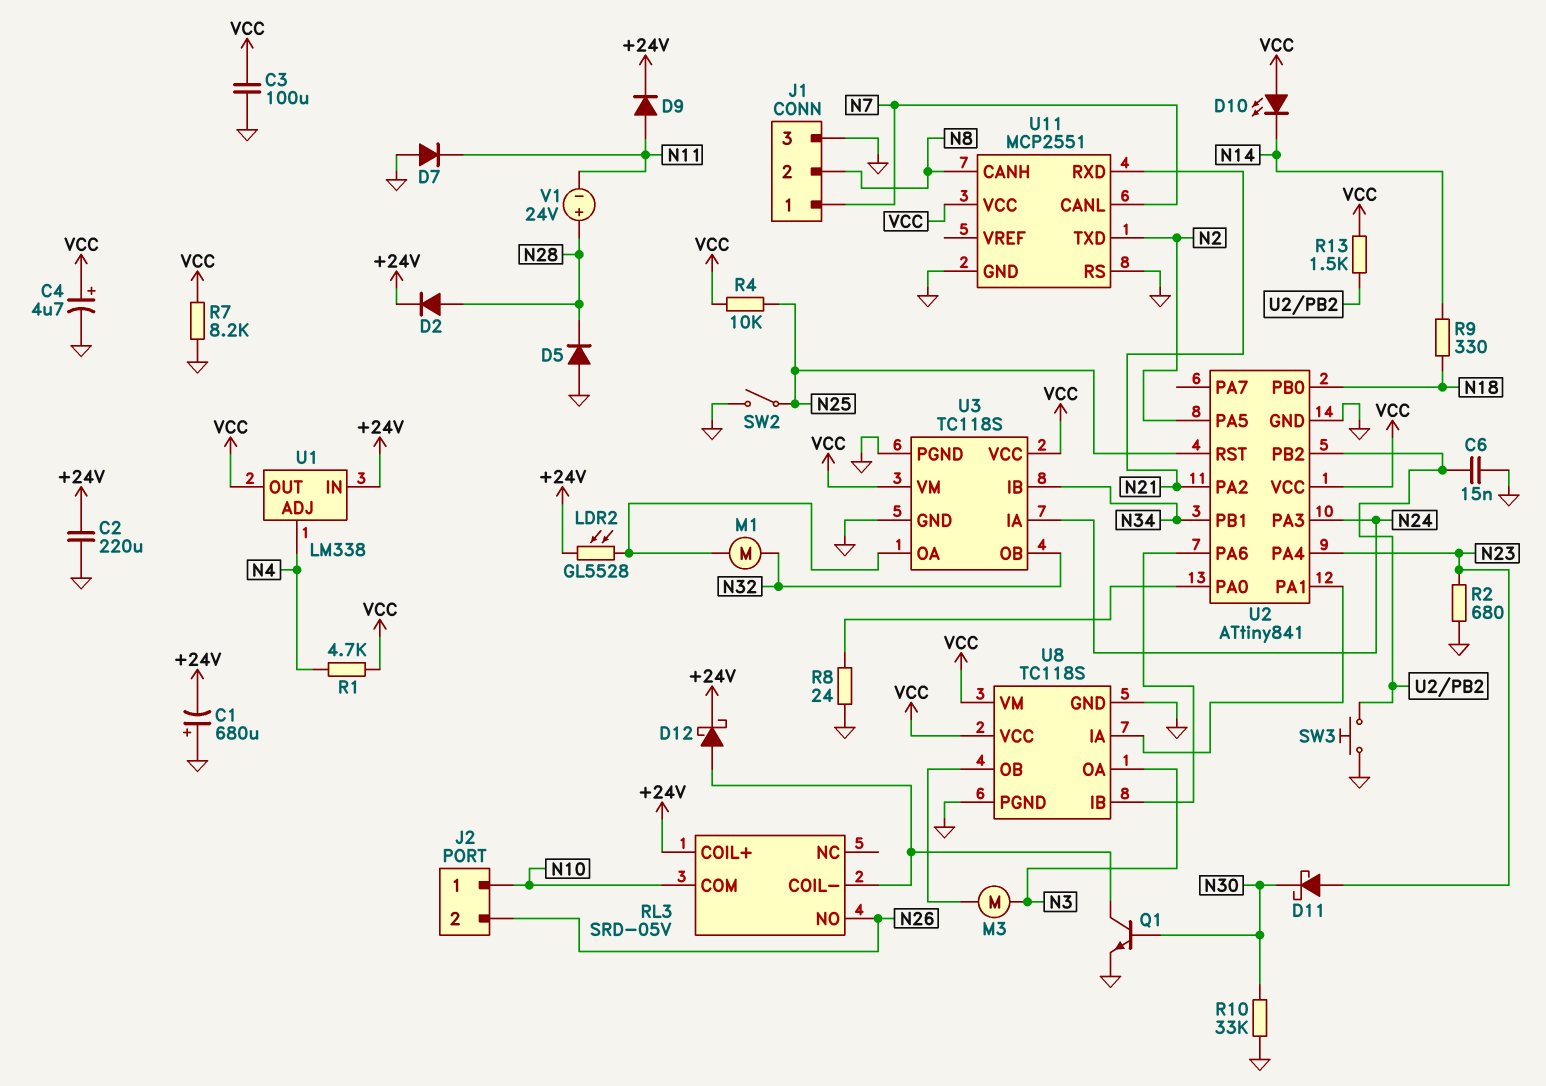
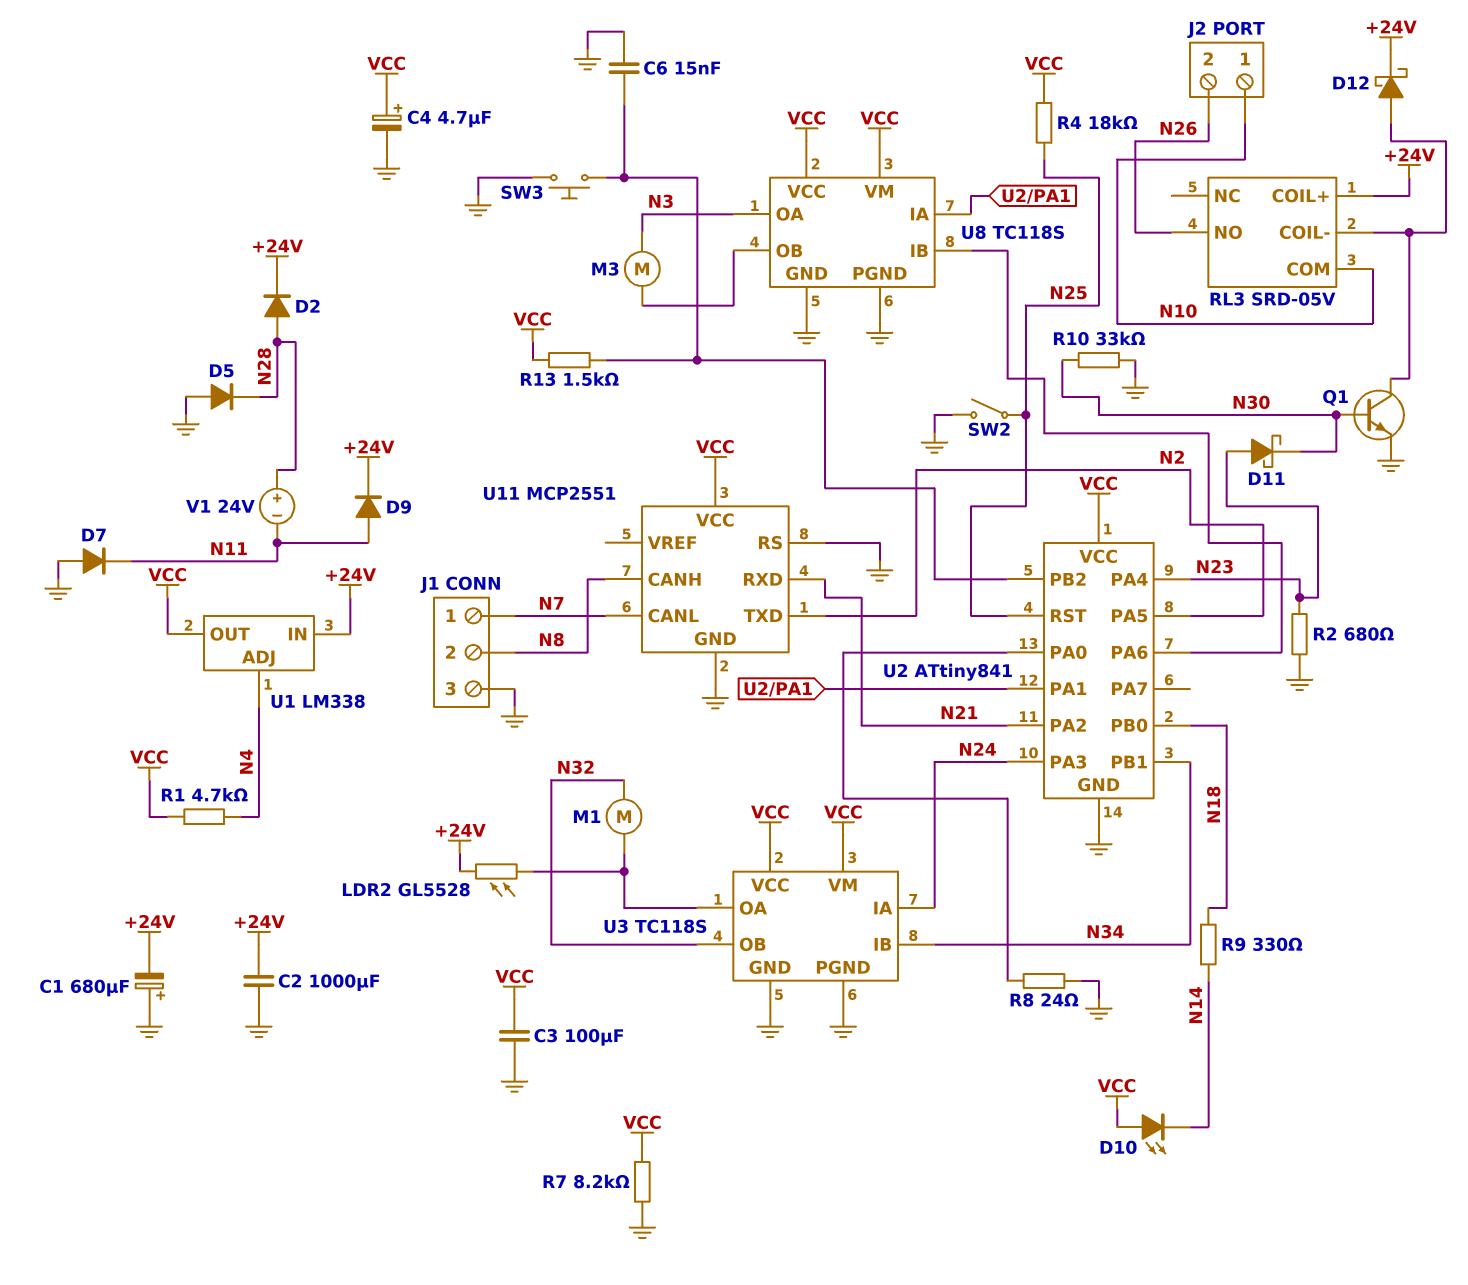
C2: 220uF (+24V, GND) -> 1000uF (+24V, GND)
R4: 10k (N25, VCC) -> 18k (N25, VCC)

